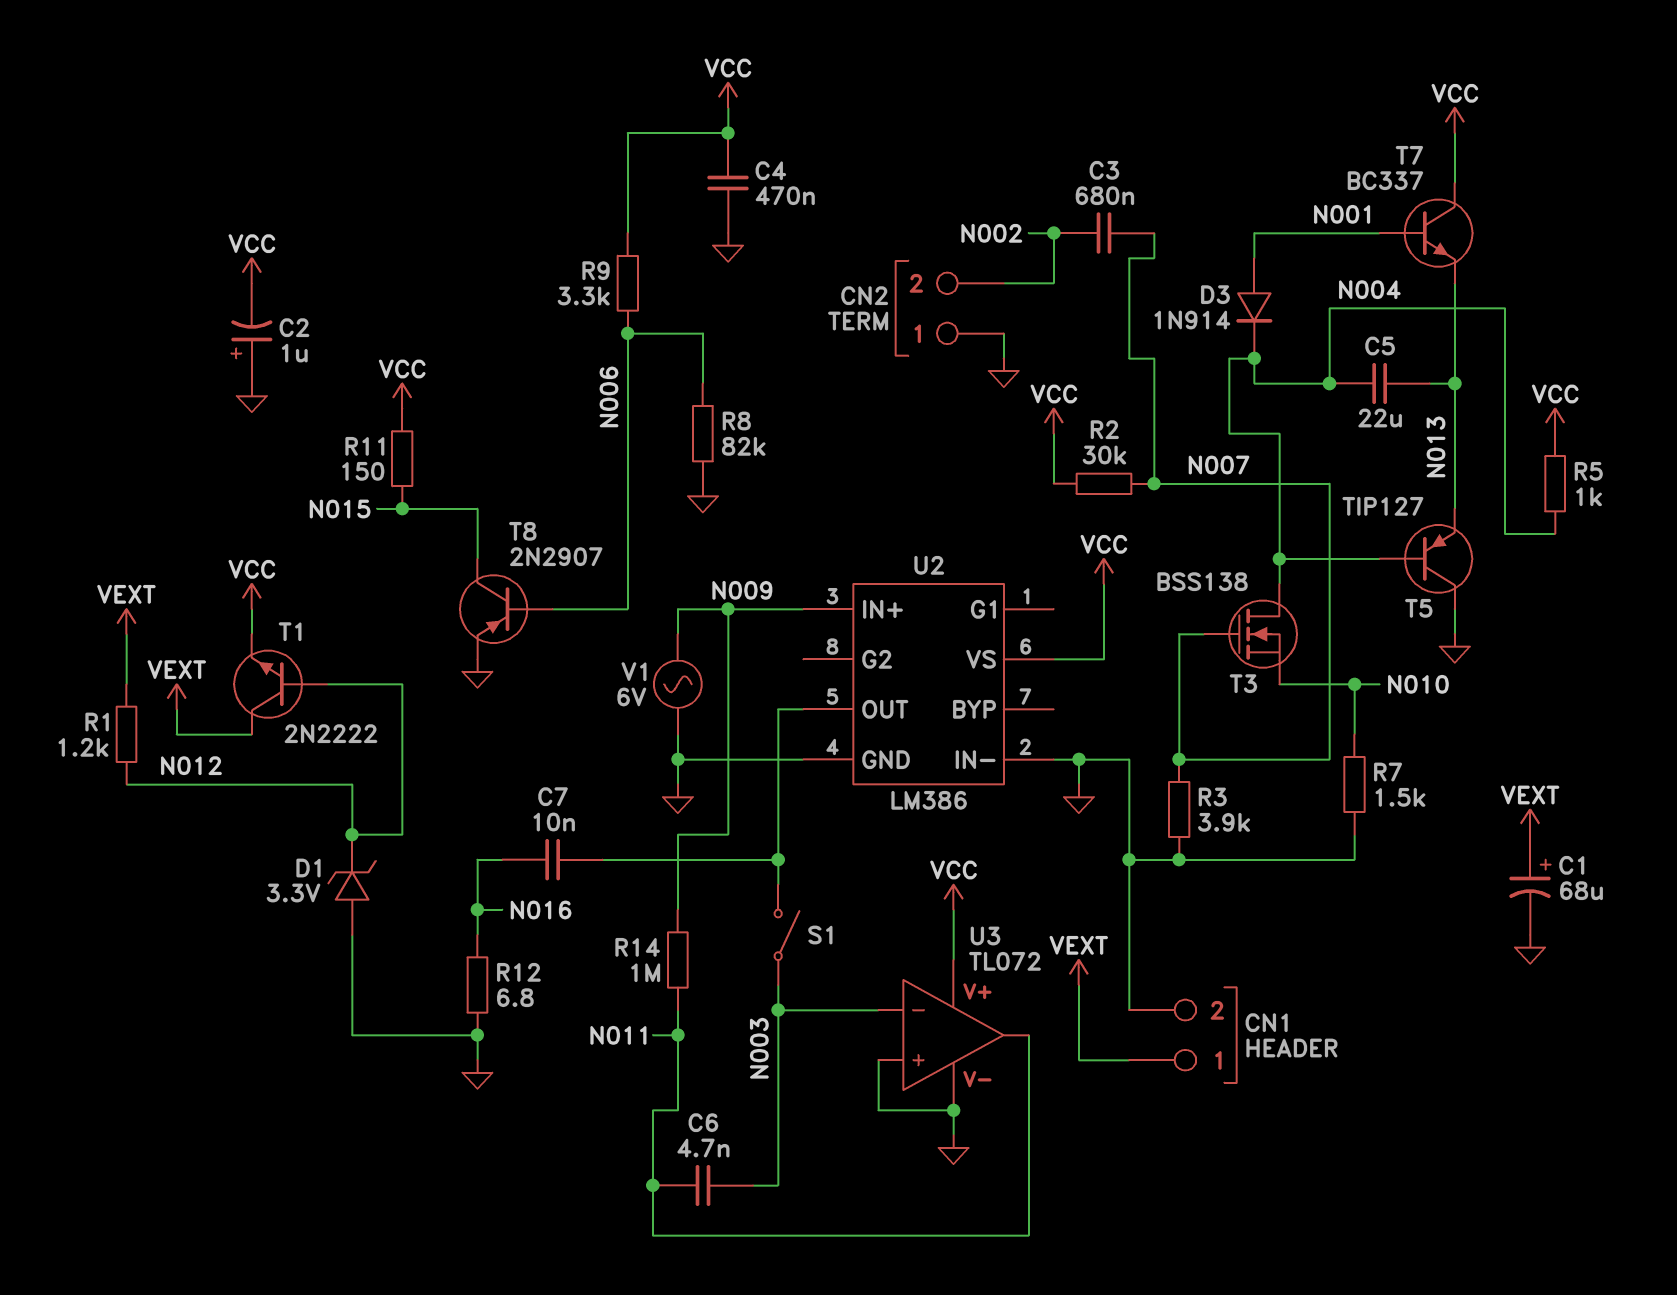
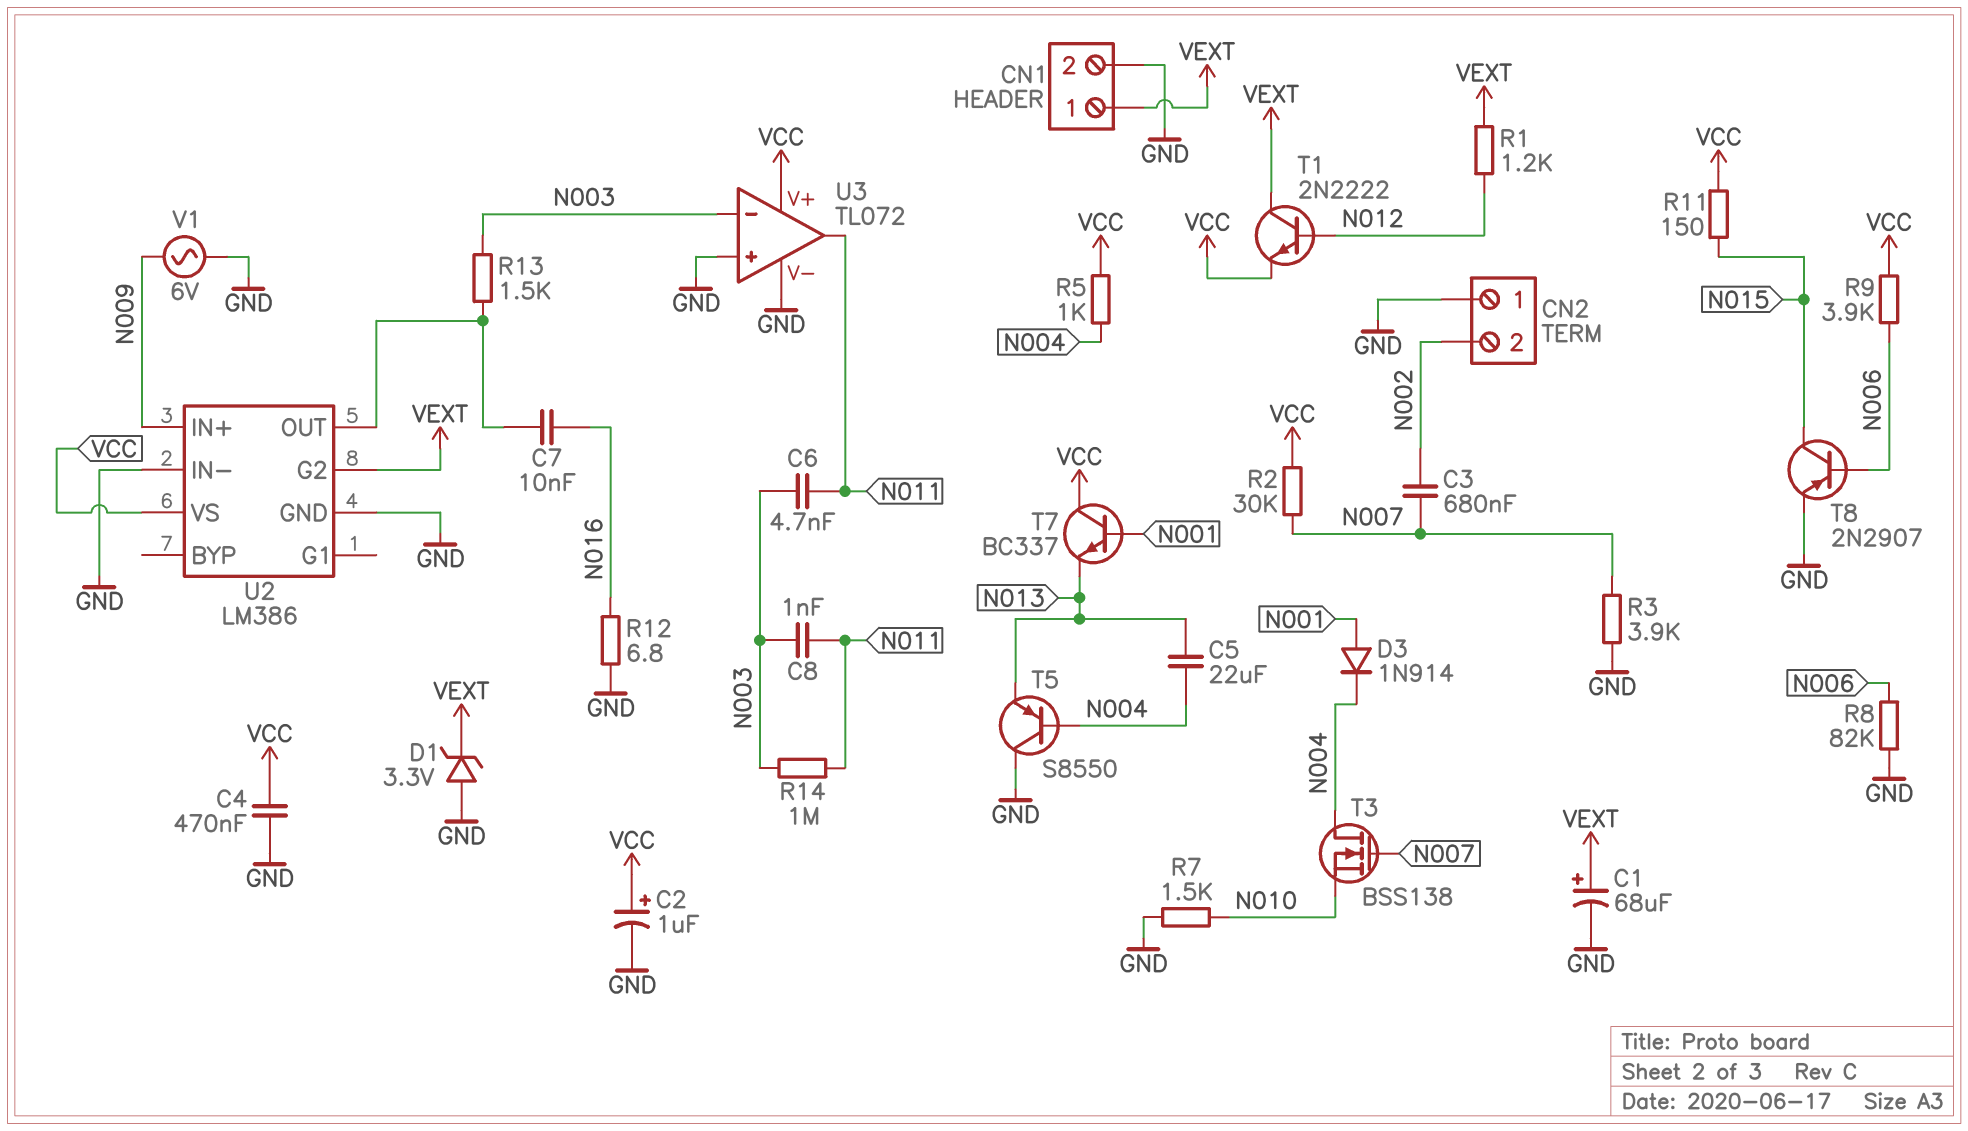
C2: 1uF (plus GND, minus VCC) -> 1uF (plus VCC, minus GND)
C8: none -> 1nF (N003, N011)
D1: zener 3.3V (A GND, K N012) -> zener 3.3V (A GND, K VEXT)
R9: 3.3k (N006, VCC) -> 3.9k (N006, VCC)
R13: none -> 1.5k (N003, U2/OUT)
R14: 1M (N009, N011) -> 1M (N003, N011)
S1: switch (N003, U2/OUT) -> none
T5: PNP TIP127 (B N004, C GND, E N013) -> PNP S8550 (B N004, C GND, E N013)
U2 pin G2: none -> VEXT

